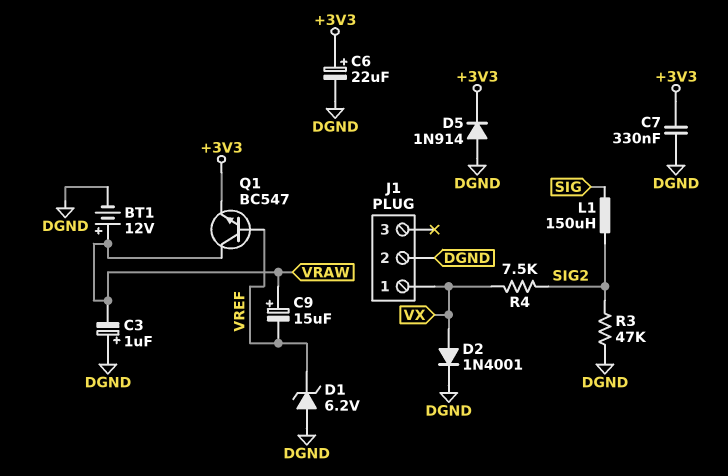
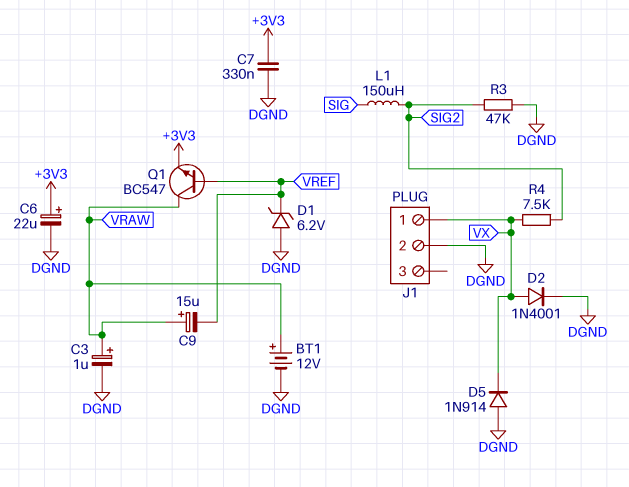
C3: 1uF (plus DGND, minus VRAW) -> 1uF (plus VRAW, minus DGND)
D5: diode 1N914 (A DGND, K +3V3) -> diode 1N914 (A DGND, K VX)

